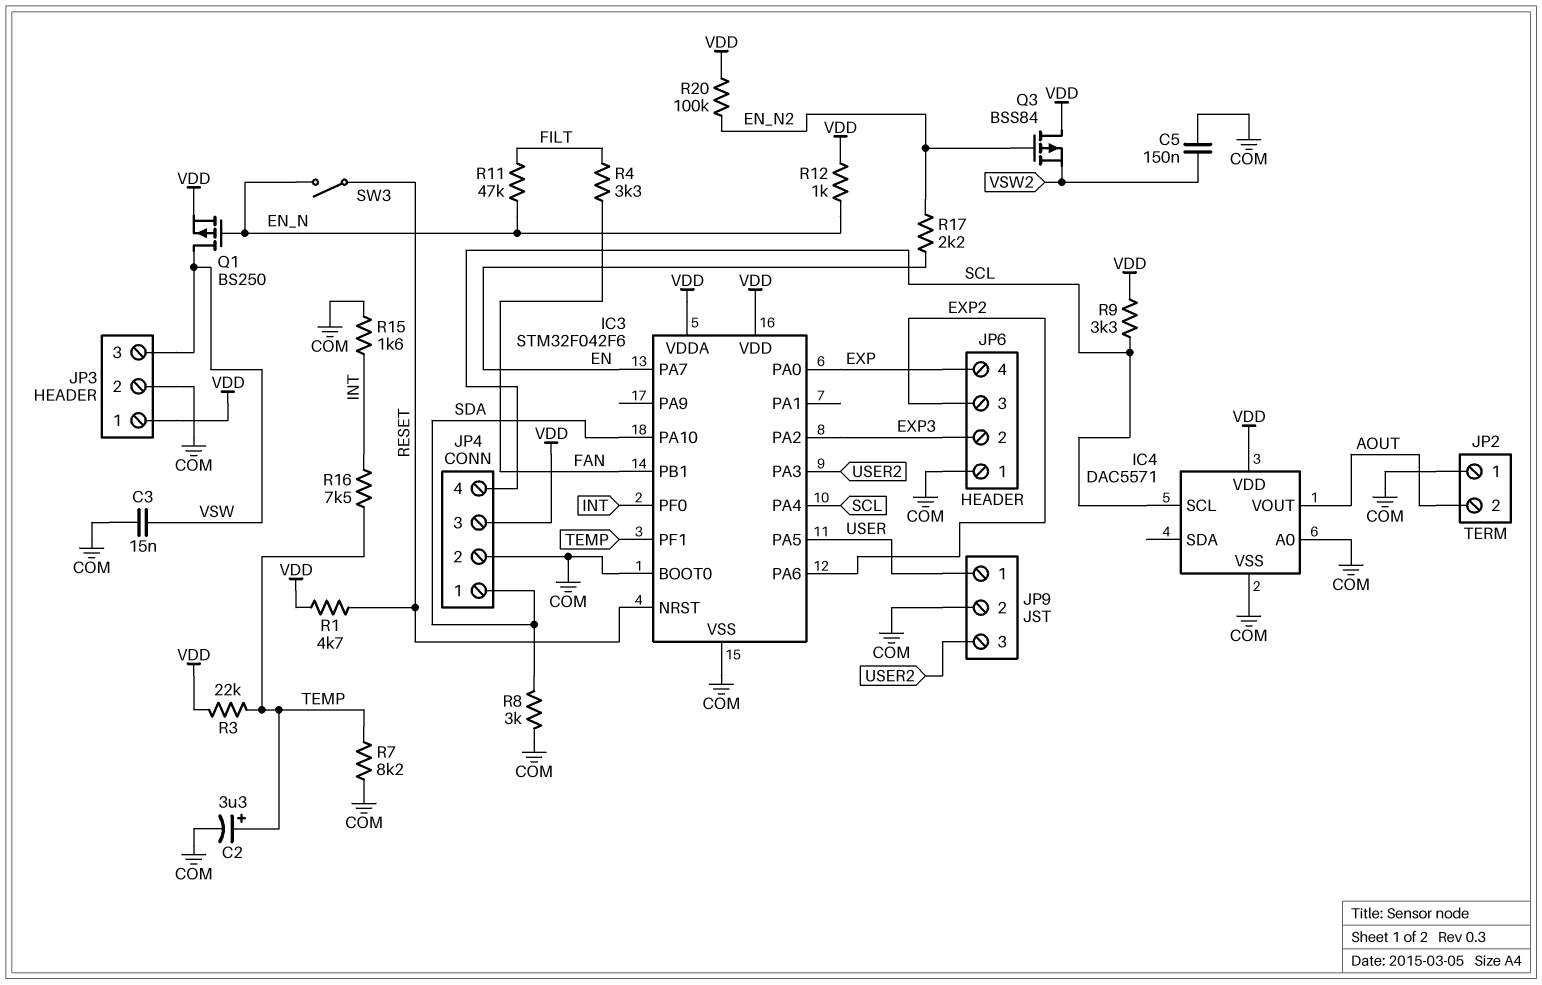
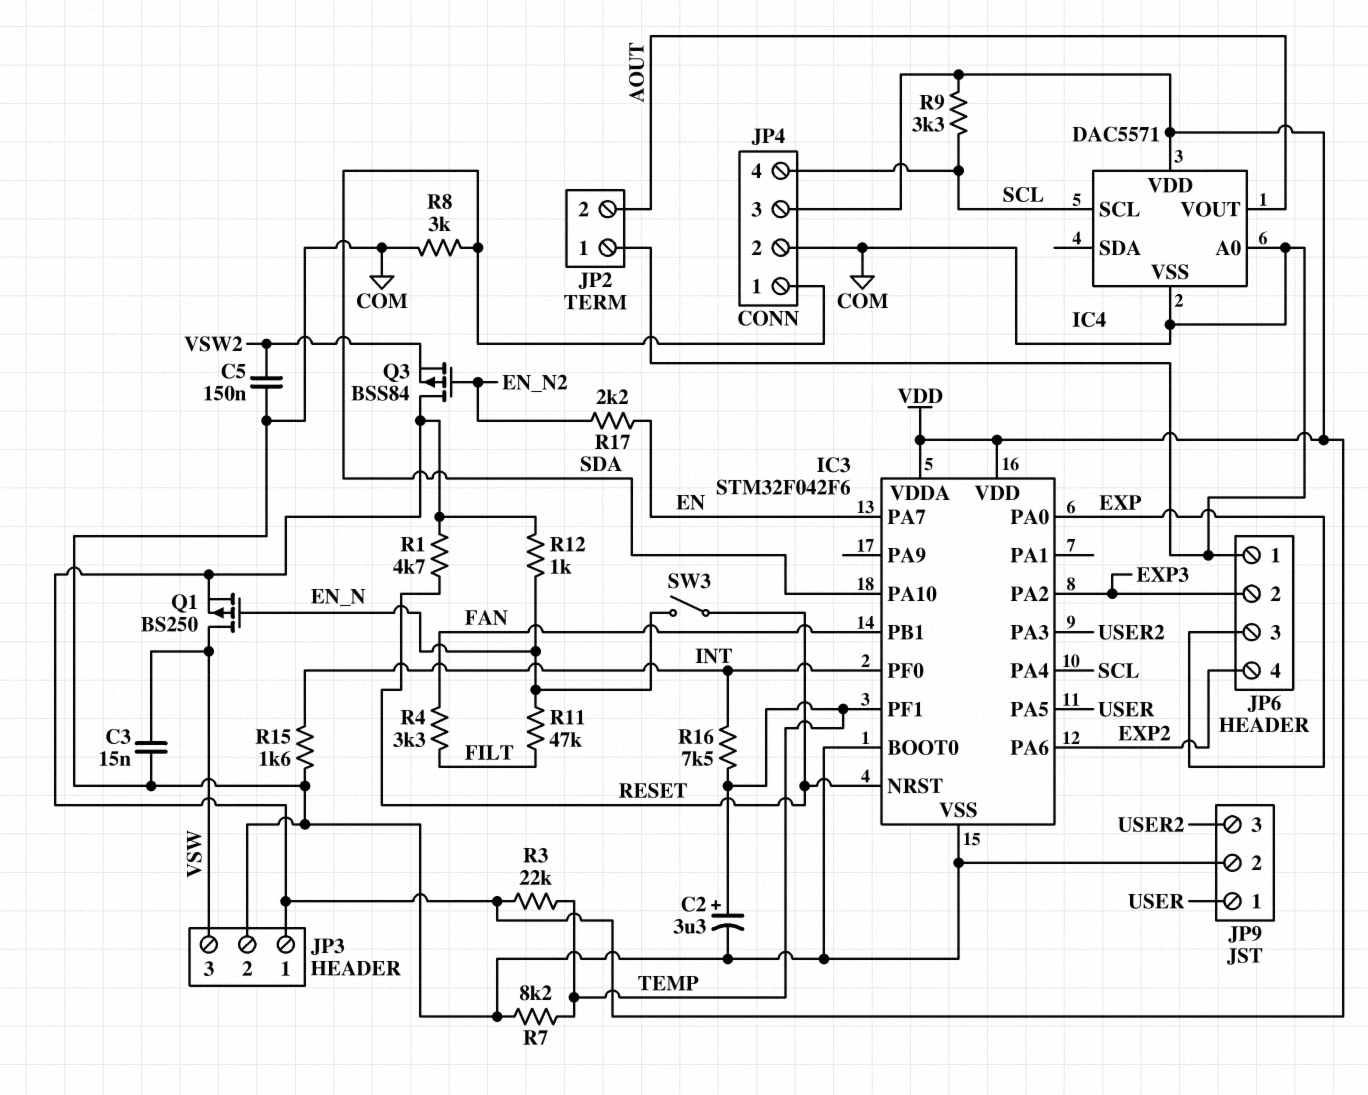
JP6 pin 3: EXP2 -> EXP
JP6 pin 4: EXP -> EXP2
R20: 100k (EN_N2, VDD) -> none

